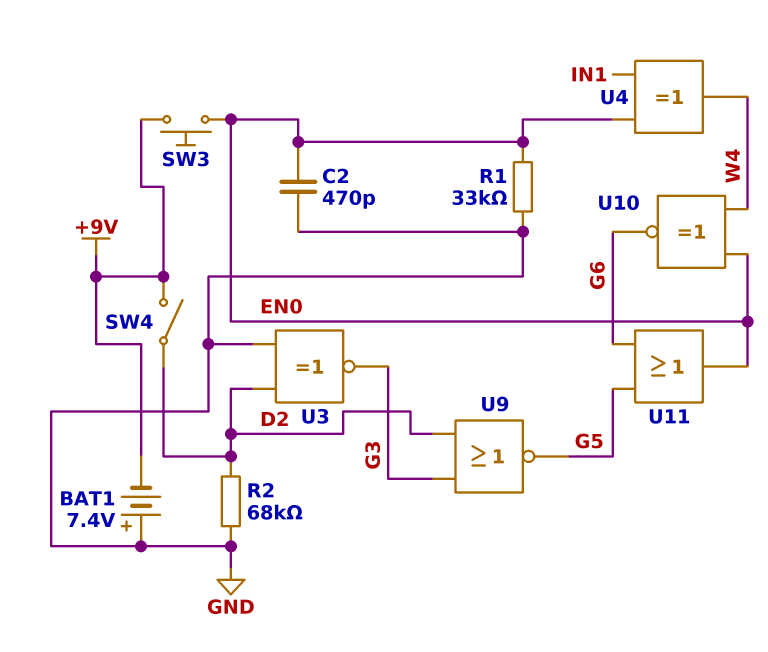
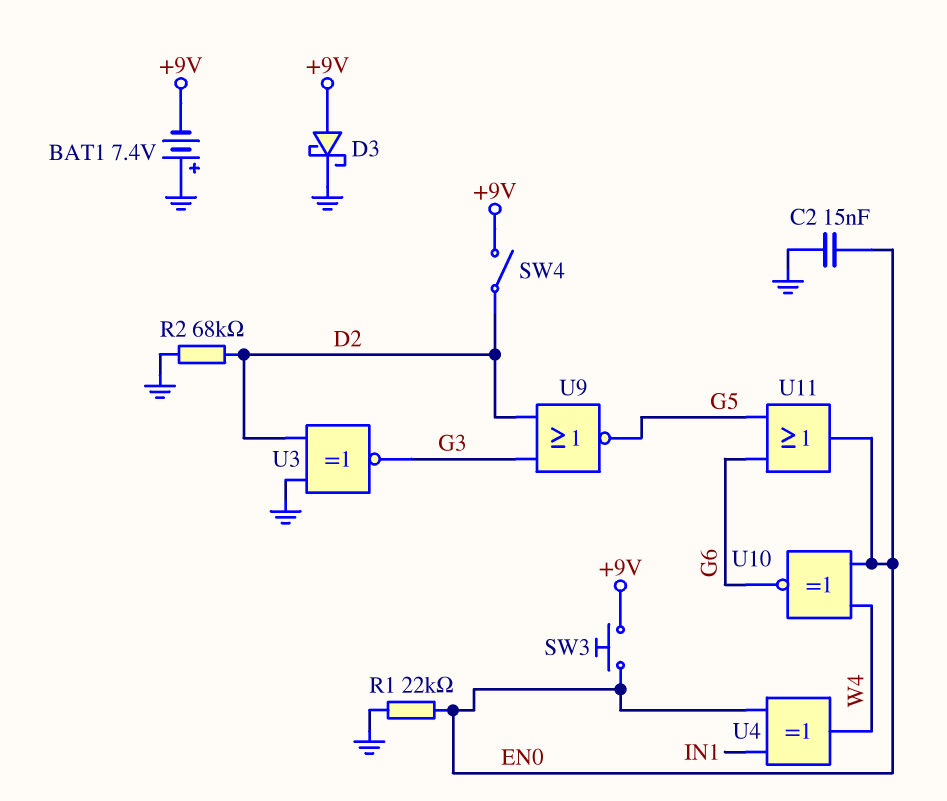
C2: 470pF (EN0, GND) -> 15nF (EN0, GND)
D3: none -> schottky (A +9V, K GND)
R1: 33k (EN0, GND) -> 22k (EN0, GND)

